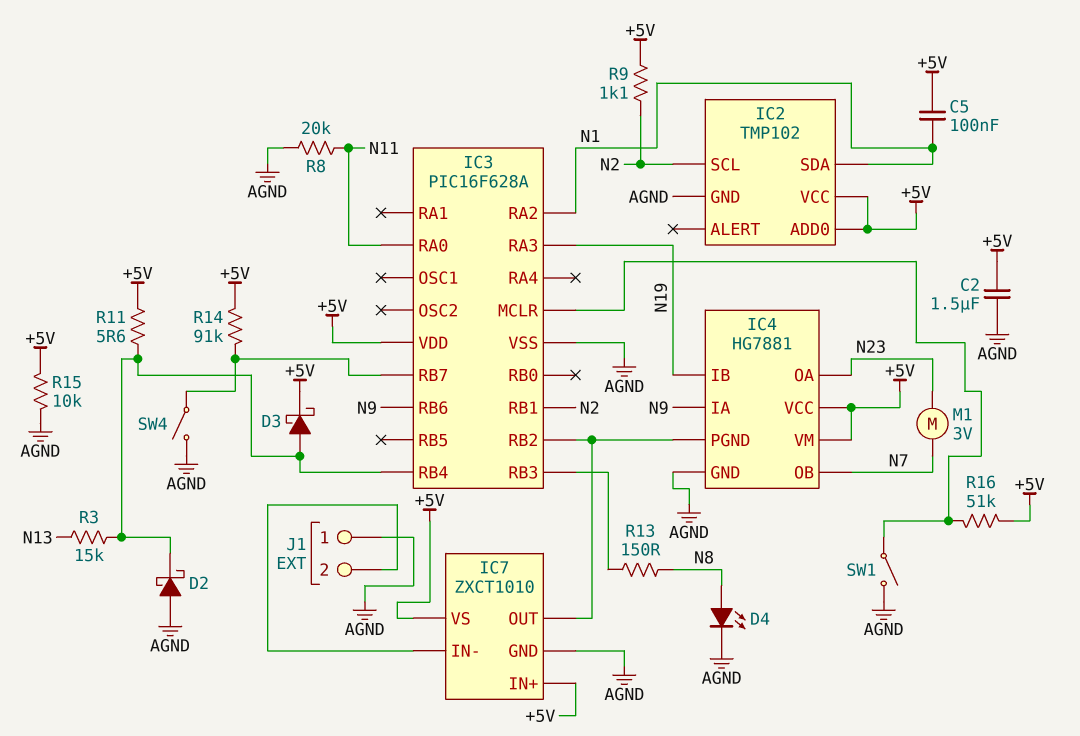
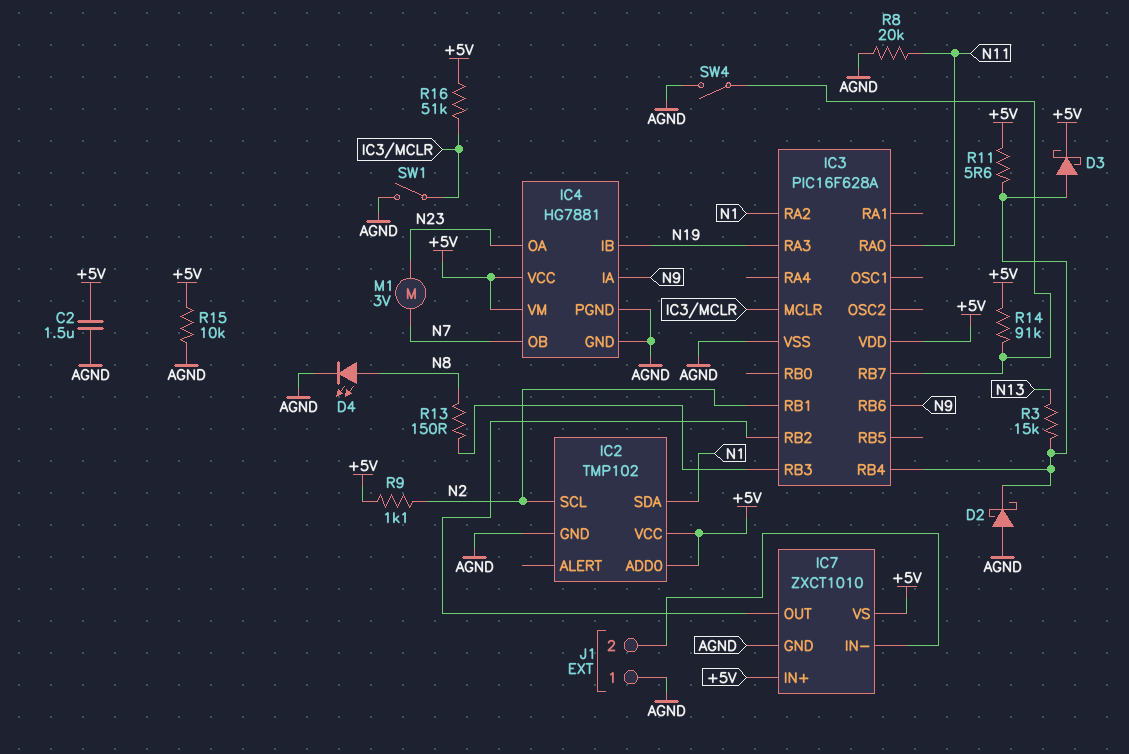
C5: 100nF (+5V, N1) -> none
IC4 pin PGND: IC3/RB2 -> AGND

